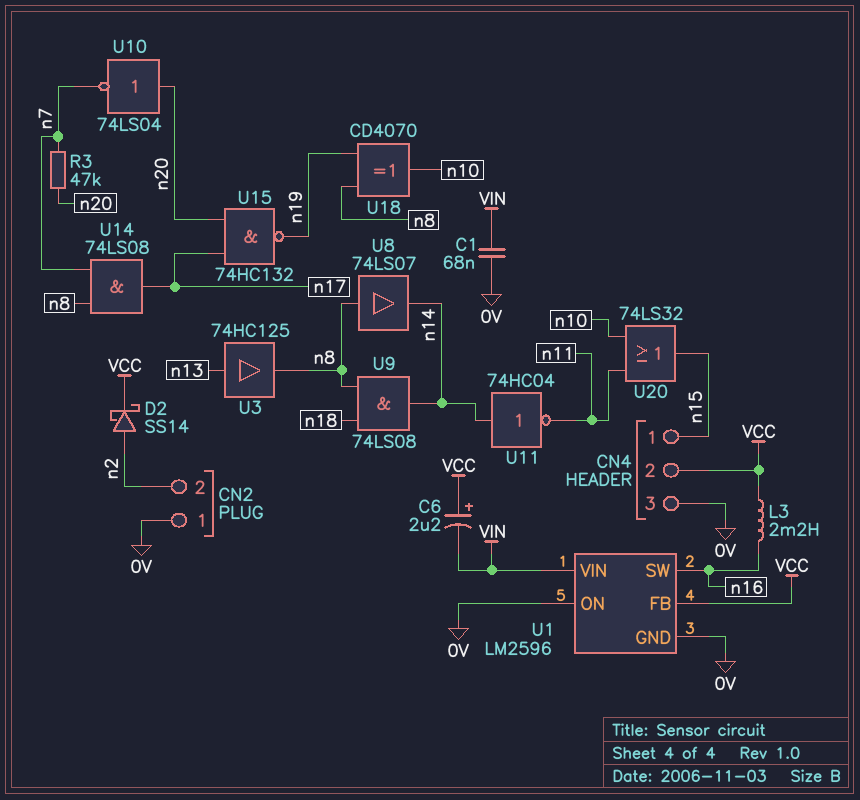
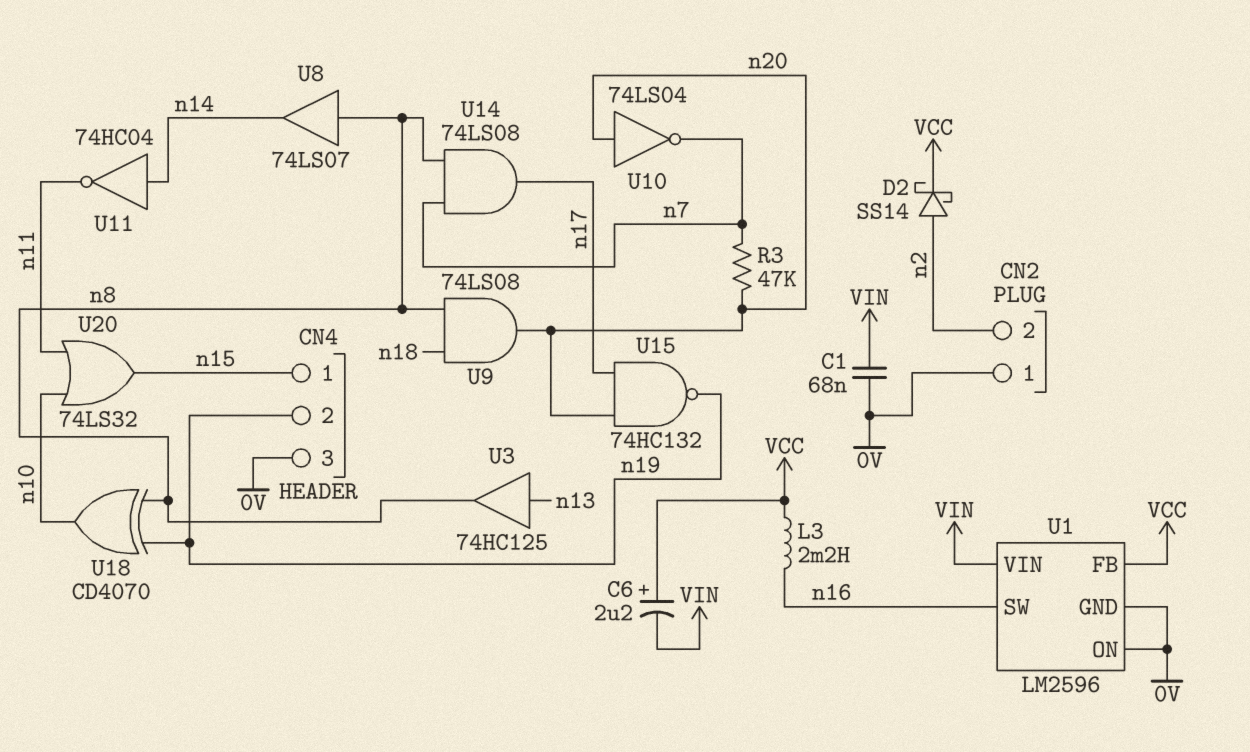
CN4 pin 2: VCC -> n19
U9: AND 74LS08 (in n8, in n18, out n14) -> AND 74LS08 (in n8, in n18, out n20)

